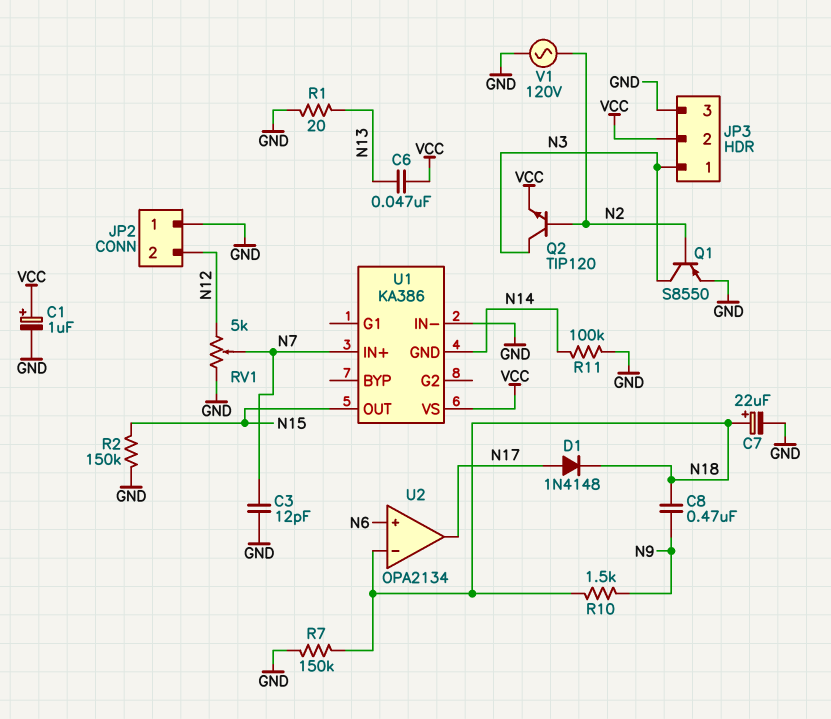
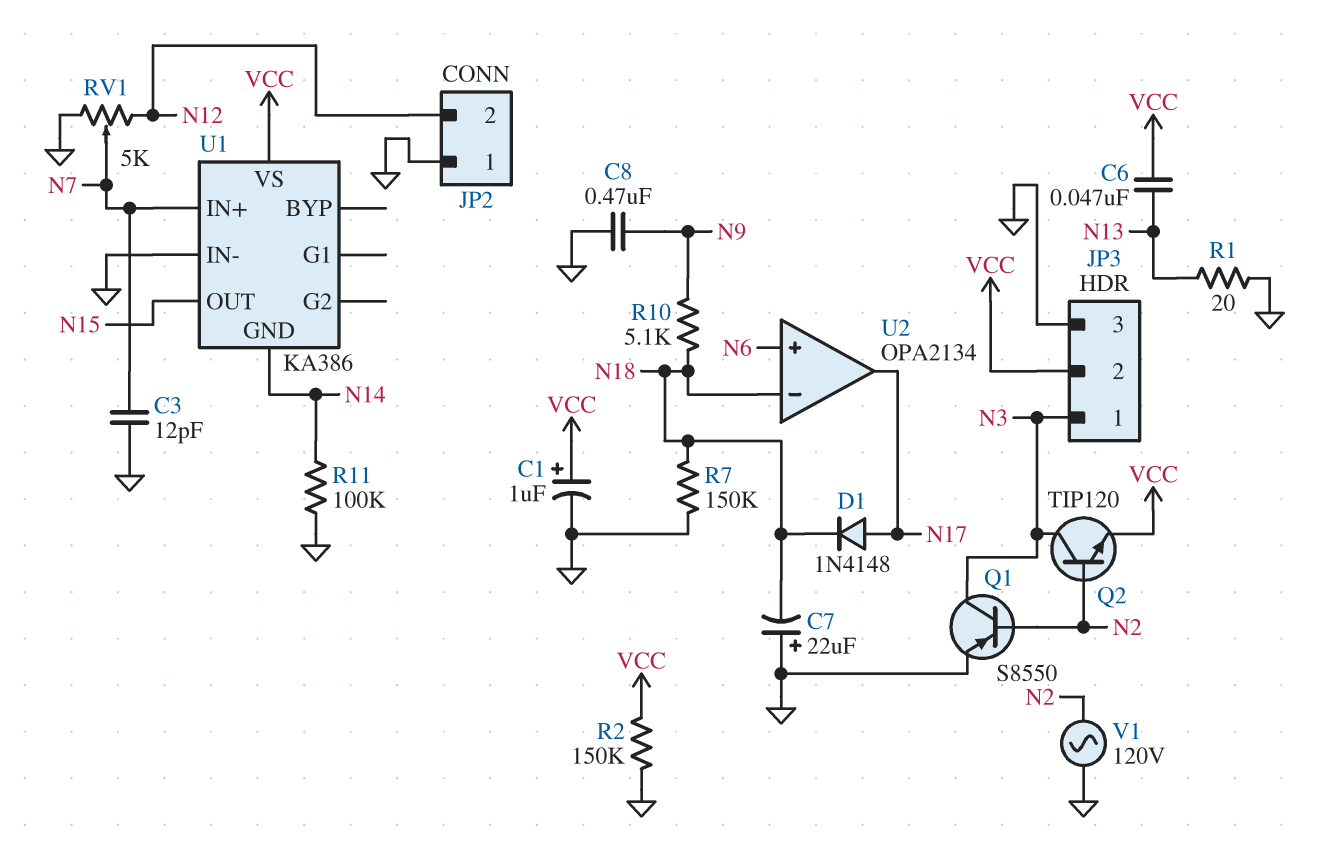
C7: 22uF (plus N18, minus GND) -> 22uF (plus GND, minus N18)
C8: 470nF (N9, N18) -> 470nF (GND, N9)
R2: 150k (GND, N15) -> 150k (GND, VCC)
R10: 1.5k (N9, N18) -> 5.1k (N9, N18)

